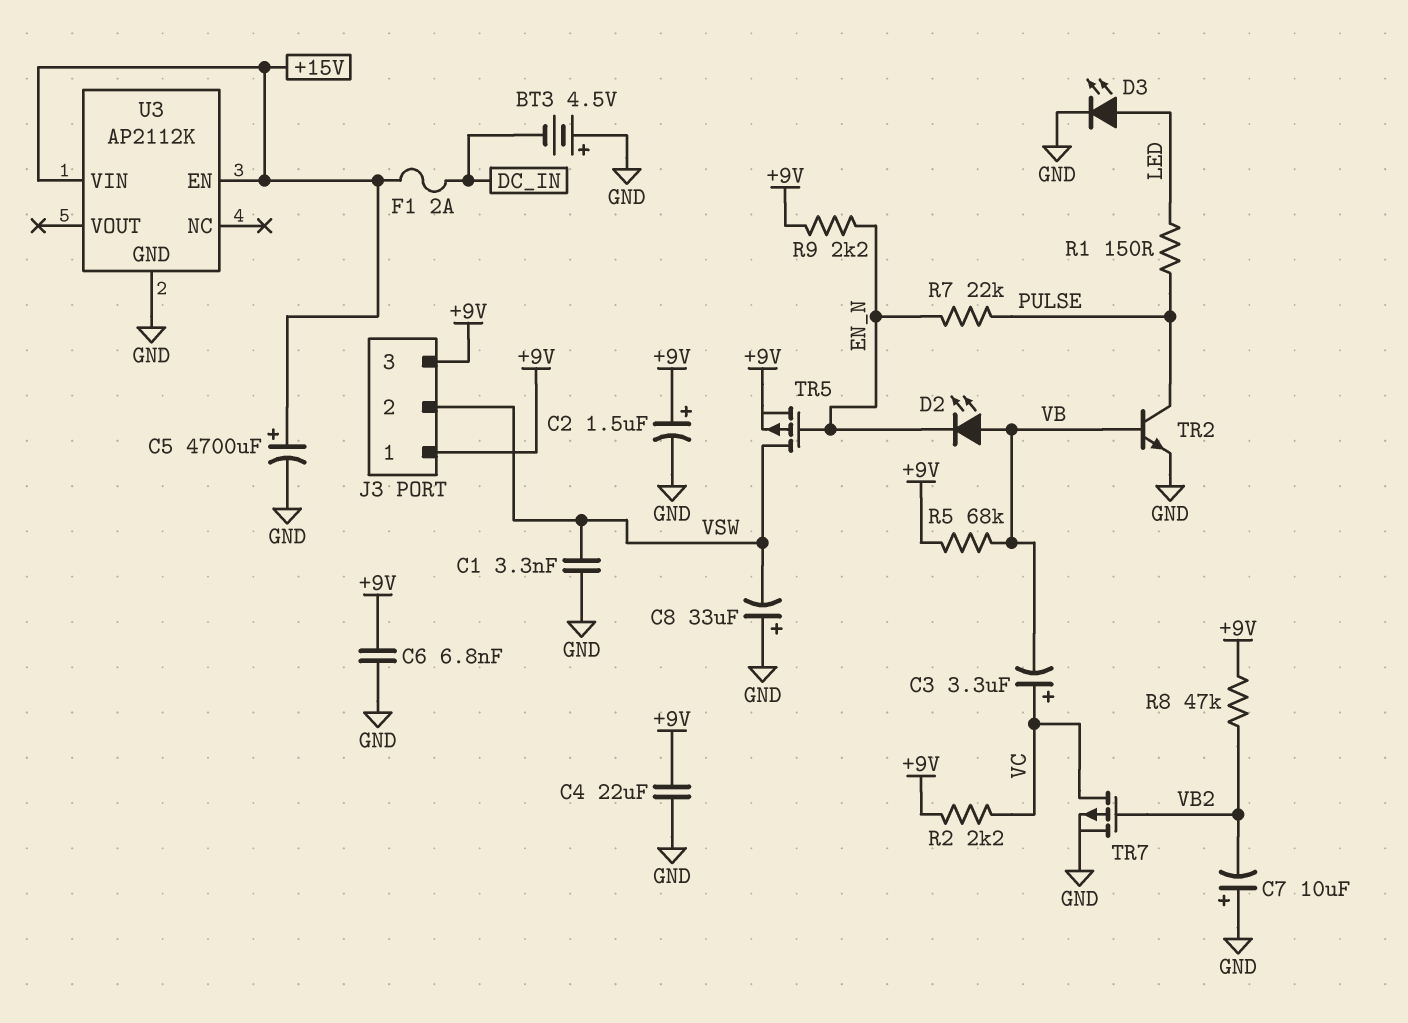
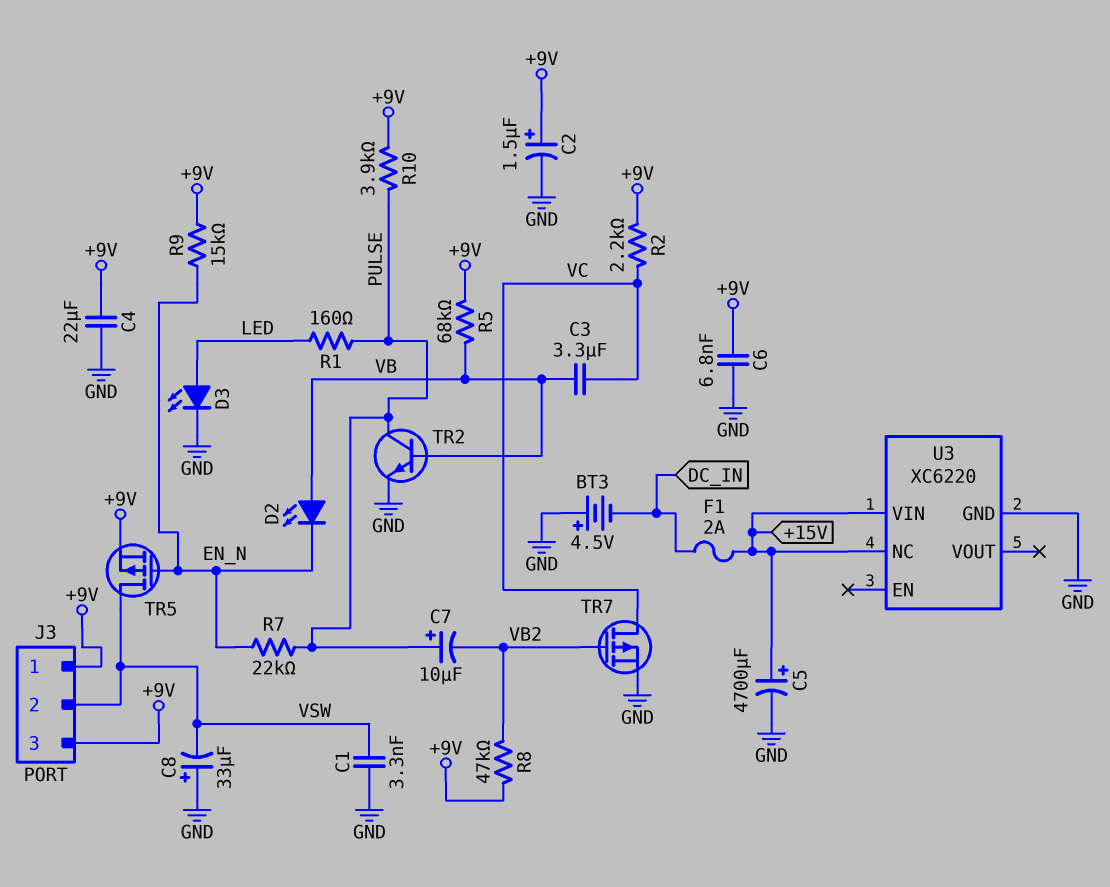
C3: 3.3uF (plus VC, minus VB) -> 3.3uF (VB, VC)
C7: 10uF (plus GND, minus VB2) -> 10uF (plus PULSE, minus VB2)
R1: 150 (LED, PULSE) -> 160 (LED, PULSE)
R9: 2.2k (+9V, EN_N) -> 15k (+9V, EN_N)
R10: none -> 3.9k (+9V, PULSE)
U3: AP2112K -> XC6220
U3 pin EN: +15V -> none
U3 pin NC: none -> +15V

